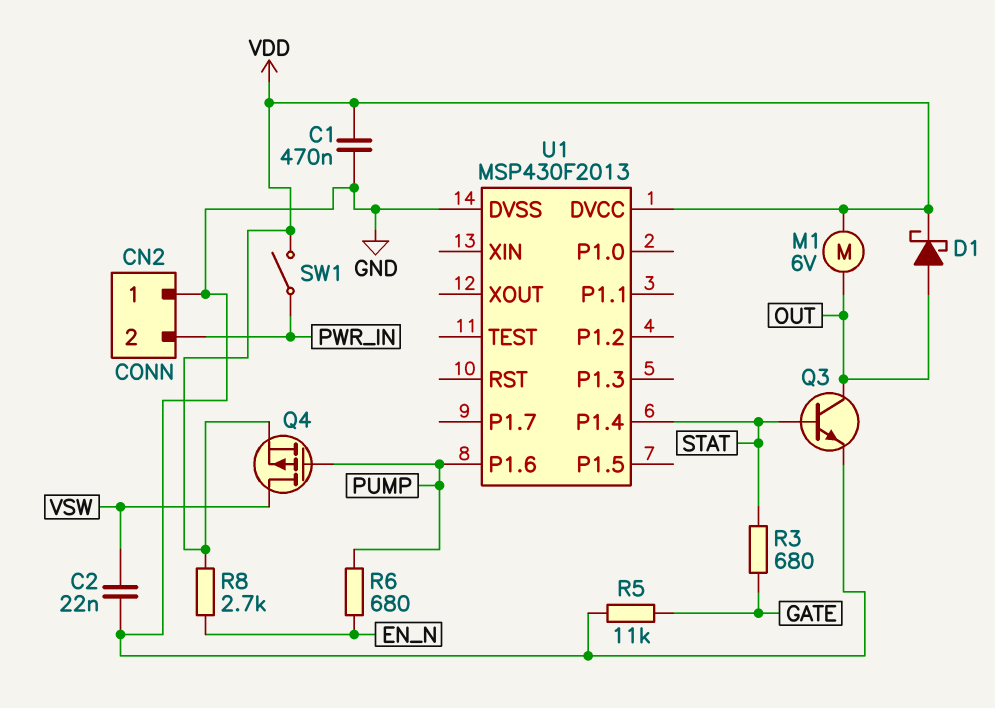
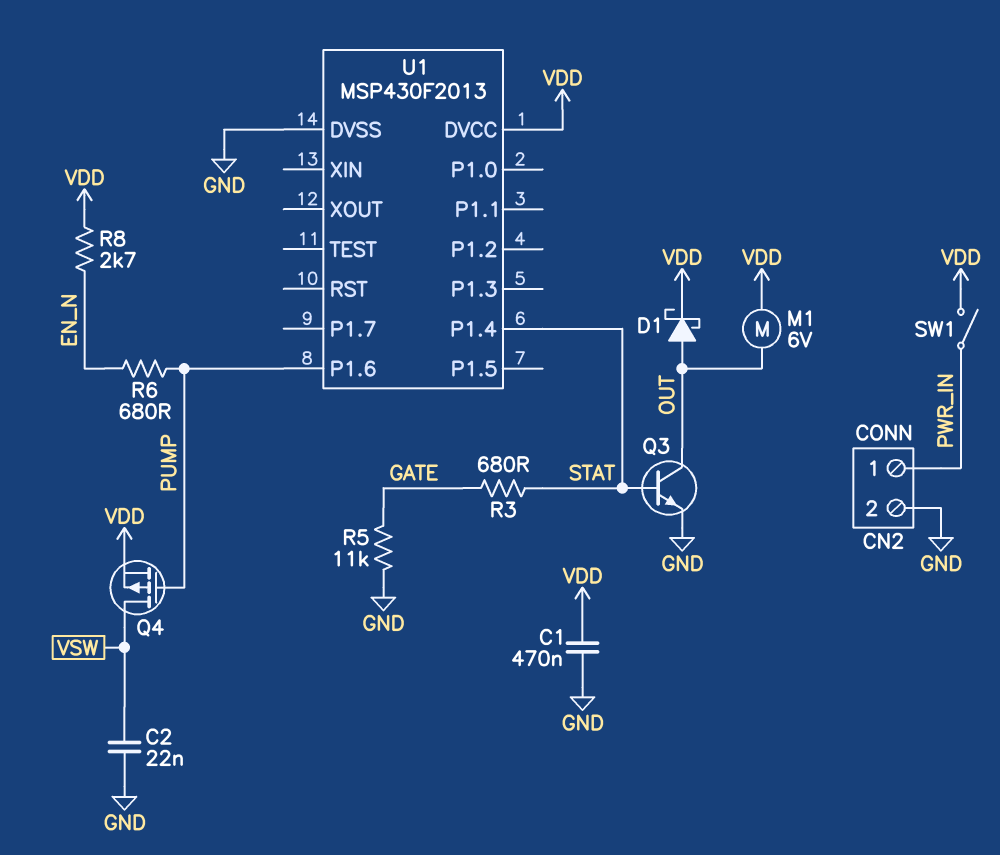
CN2 pin 1: GND -> PWR_IN
CN2 pin 2: PWR_IN -> GND

